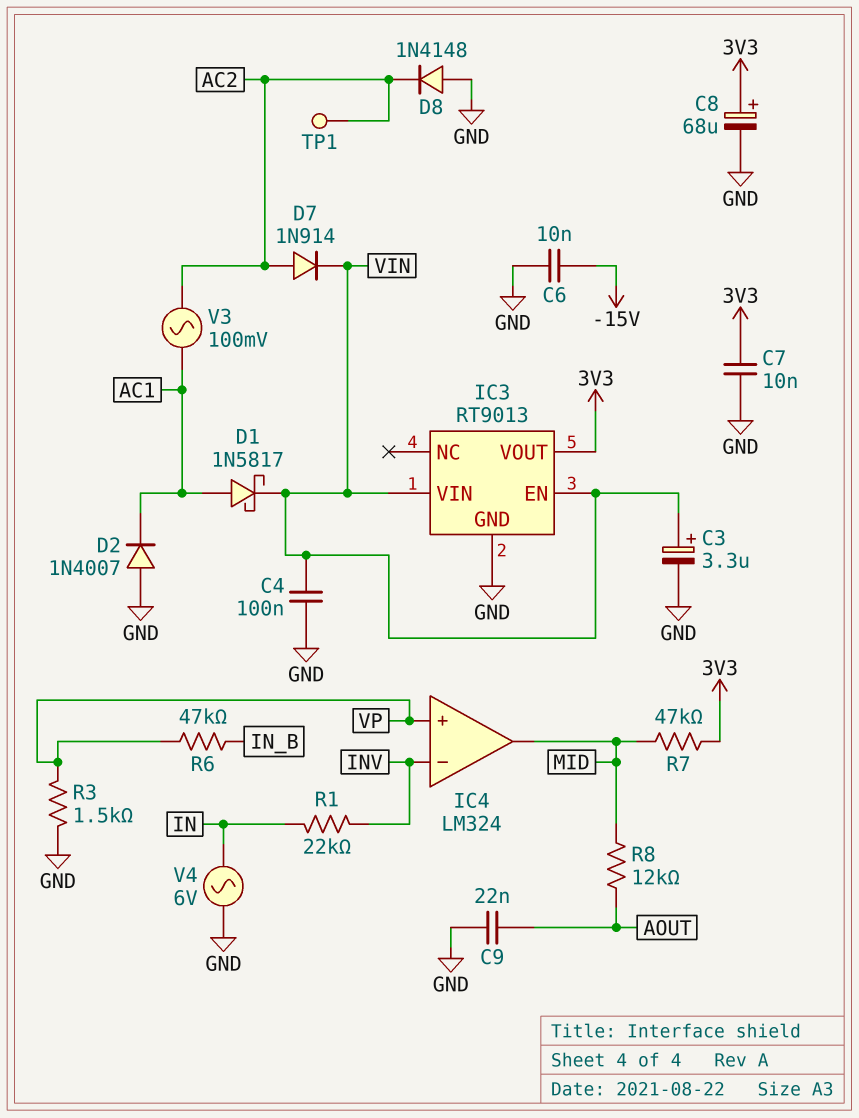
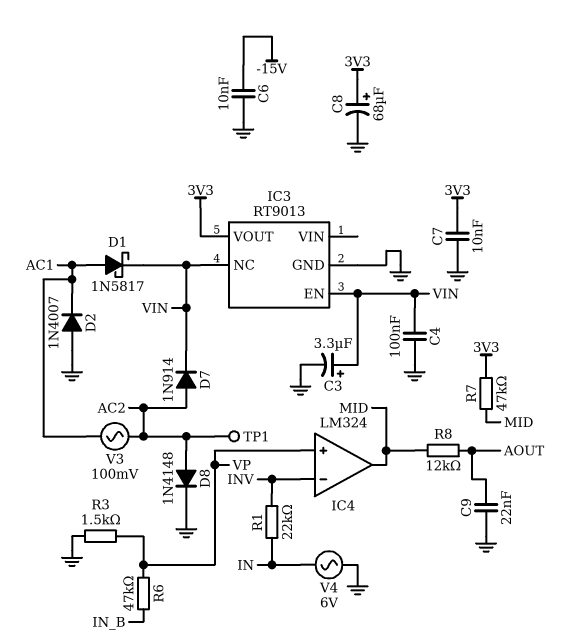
D8: diode 1N4148 (A GND, K AC2) -> diode 1N4148 (A AC2, K GND)
IC3 pin NC: none -> VIN
IC3 pin VIN: VIN -> none

